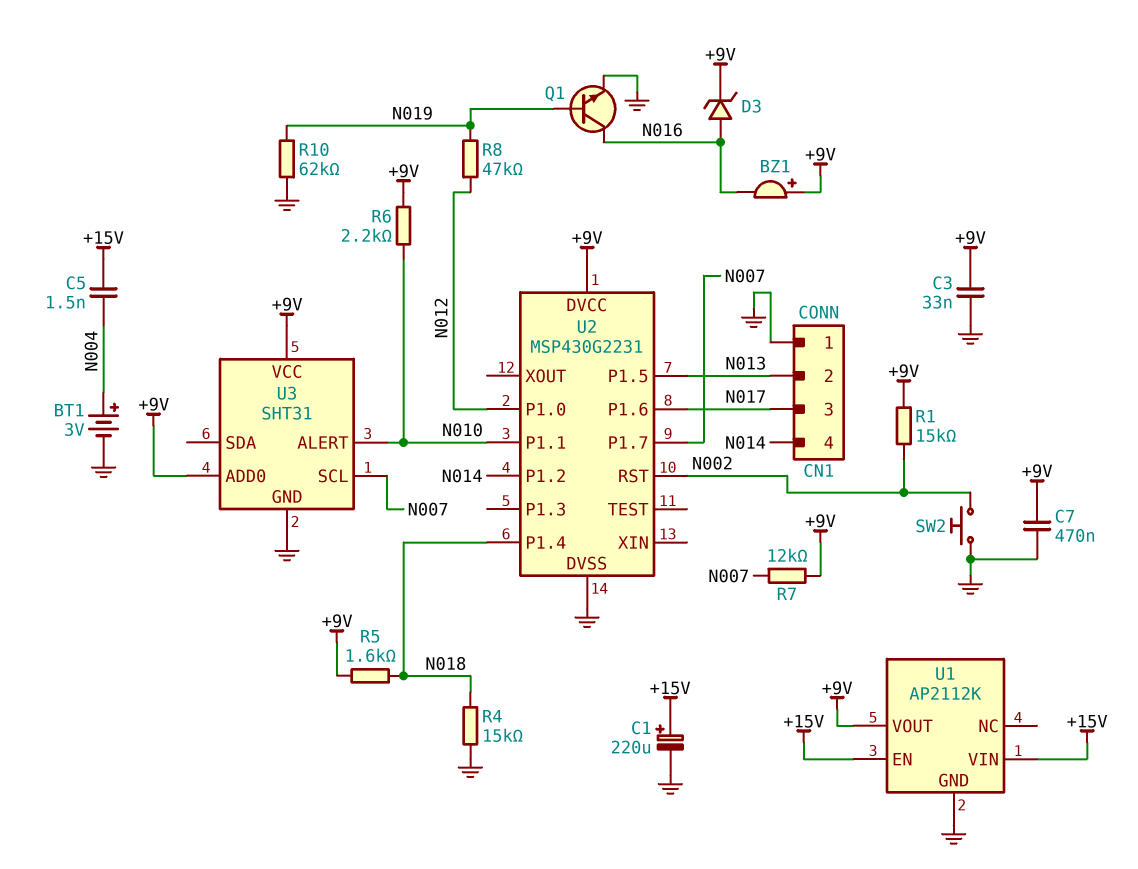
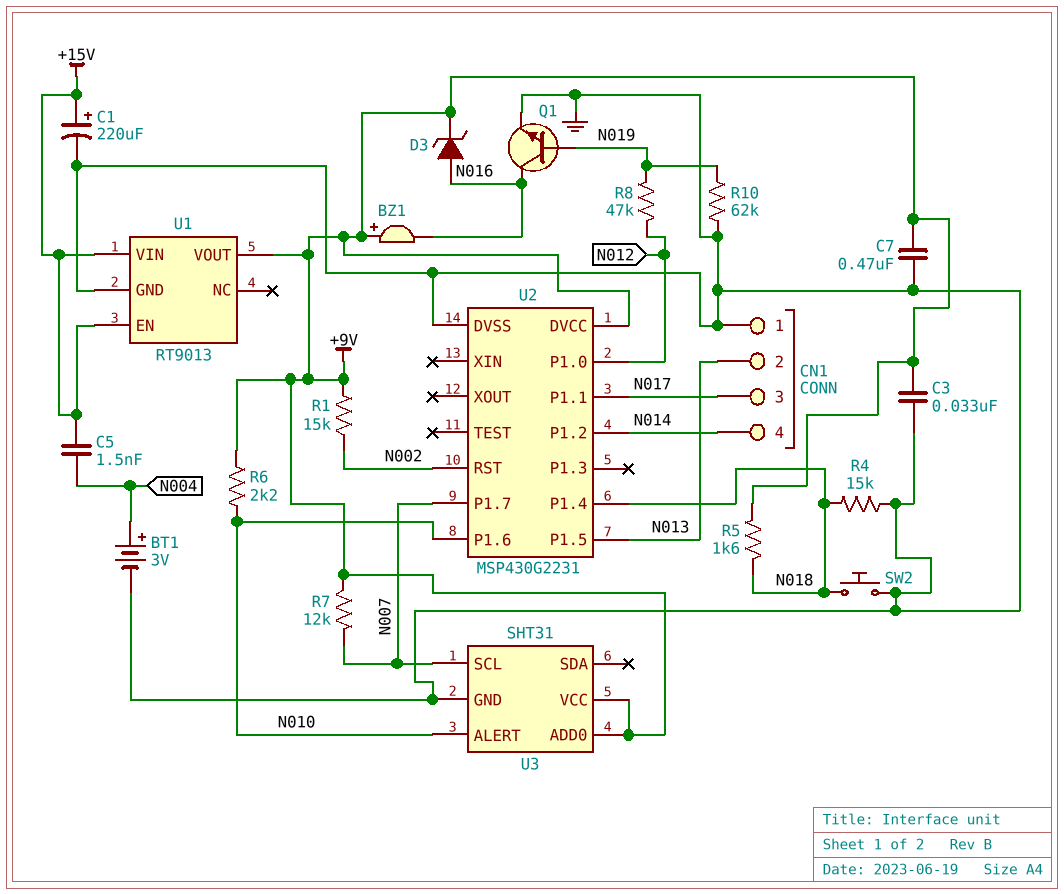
SW2: button (GND, N002) -> button (GND, N018)
U1: AP2112K -> RT9013
U2 pin P1.1: N010 -> N017
U2 pin P1.6: N017 -> N010

